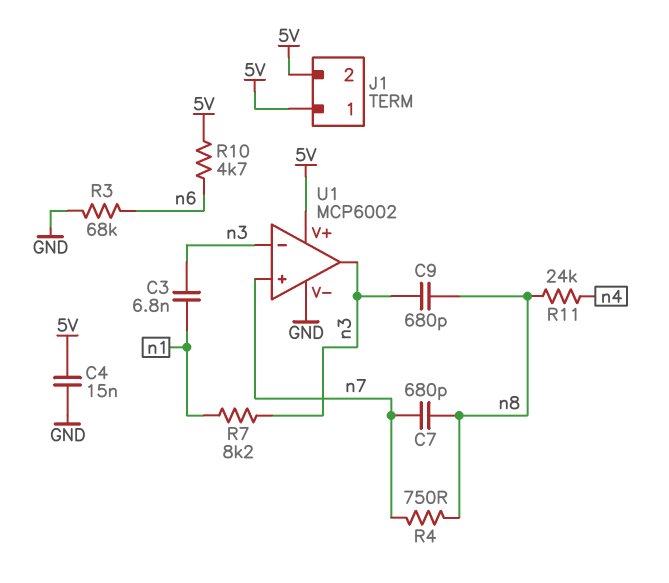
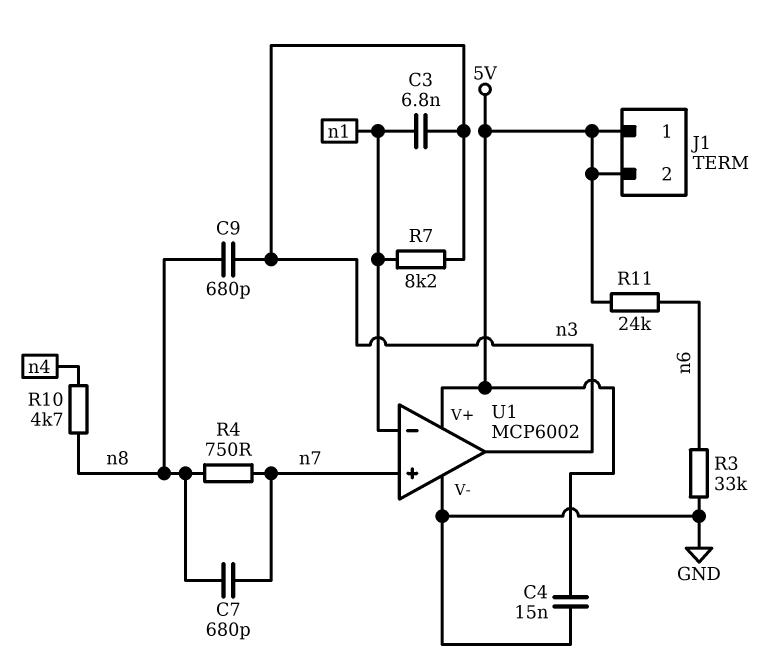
R3: 68k (GND, n6) -> 33k (GND, n6)
R10: 4.7k (5V, n6) -> 4.7k (n4, n8)
R11: 24k (n4, n8) -> 24k (5V, n6)
U1 pin in-: n3 -> n1

